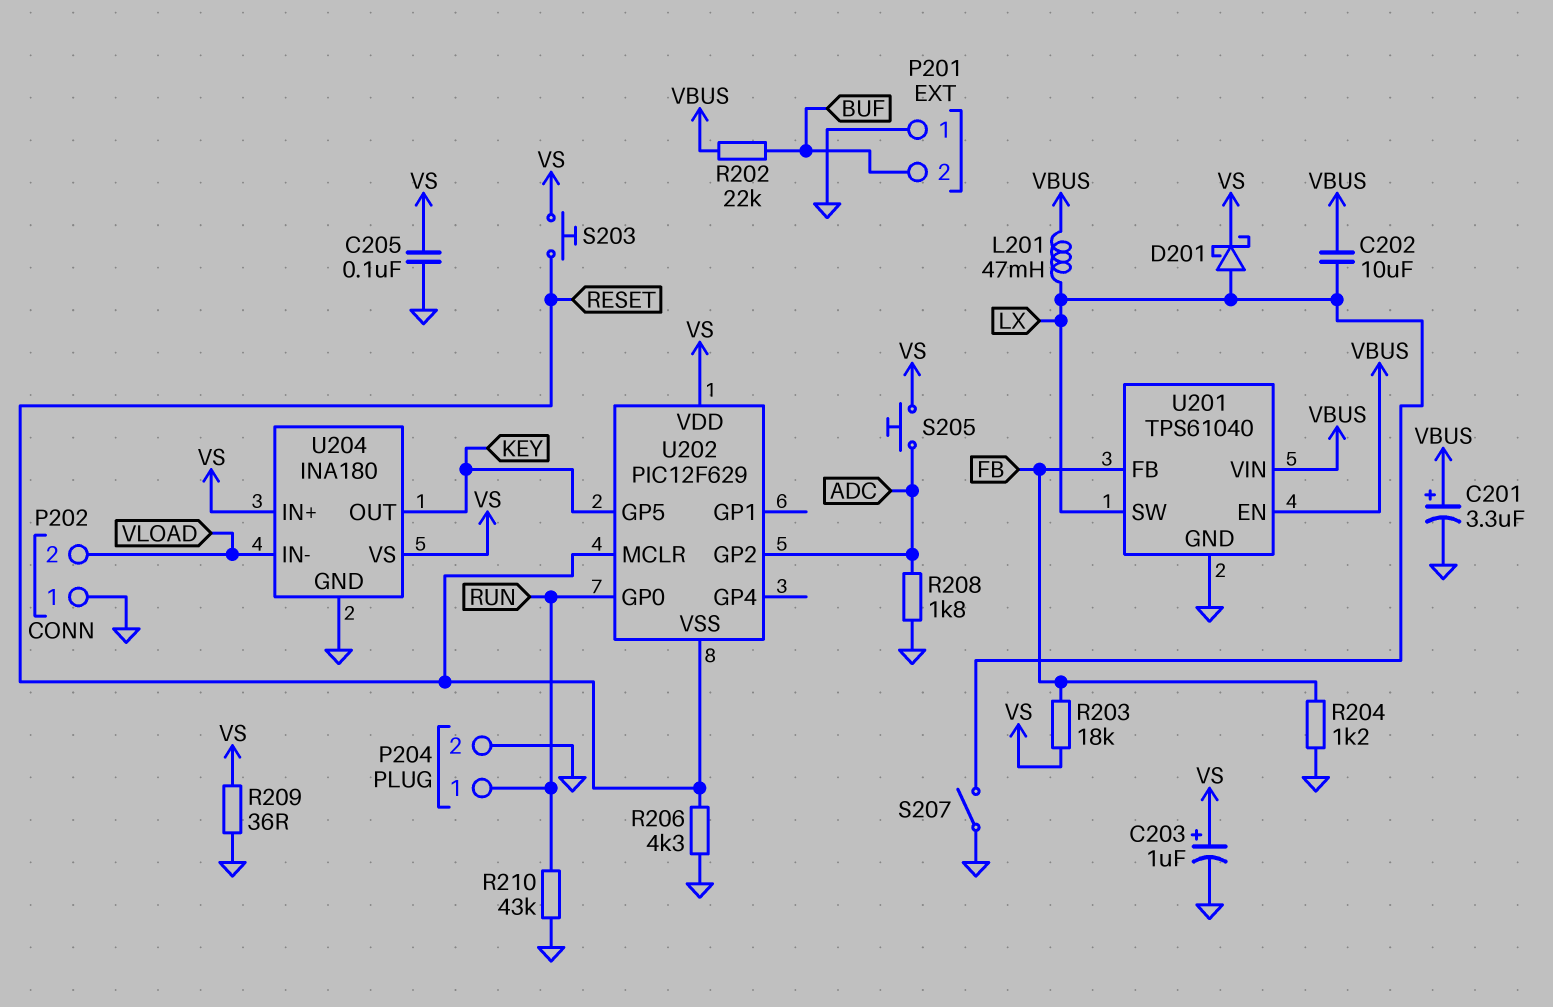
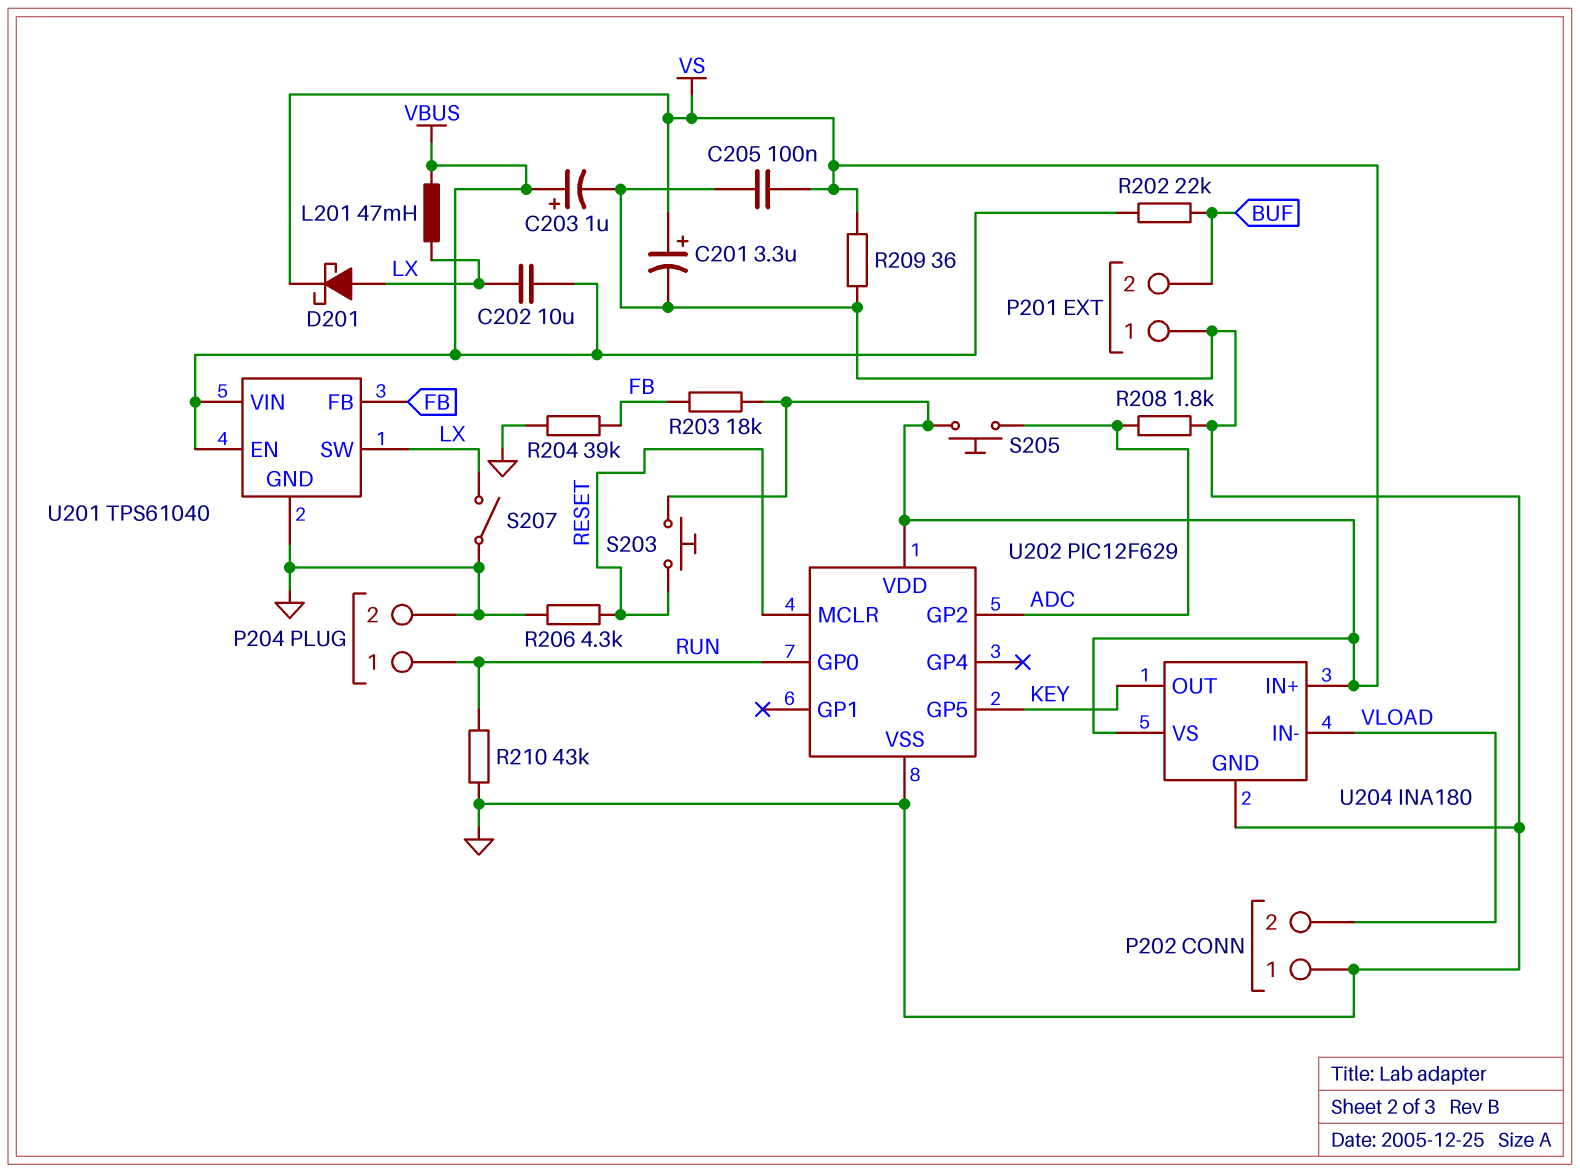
C201: 3.3uF (plus VBUS, minus GND) -> 3.3uF (plus VS, minus GND)
C203: 1uF (plus VS, minus GND) -> 1uF (plus VBUS, minus GND)
R204: 1.2k (FB, GND) -> 39k (FB, GND)
U202 pin VSS: RESET -> GND

